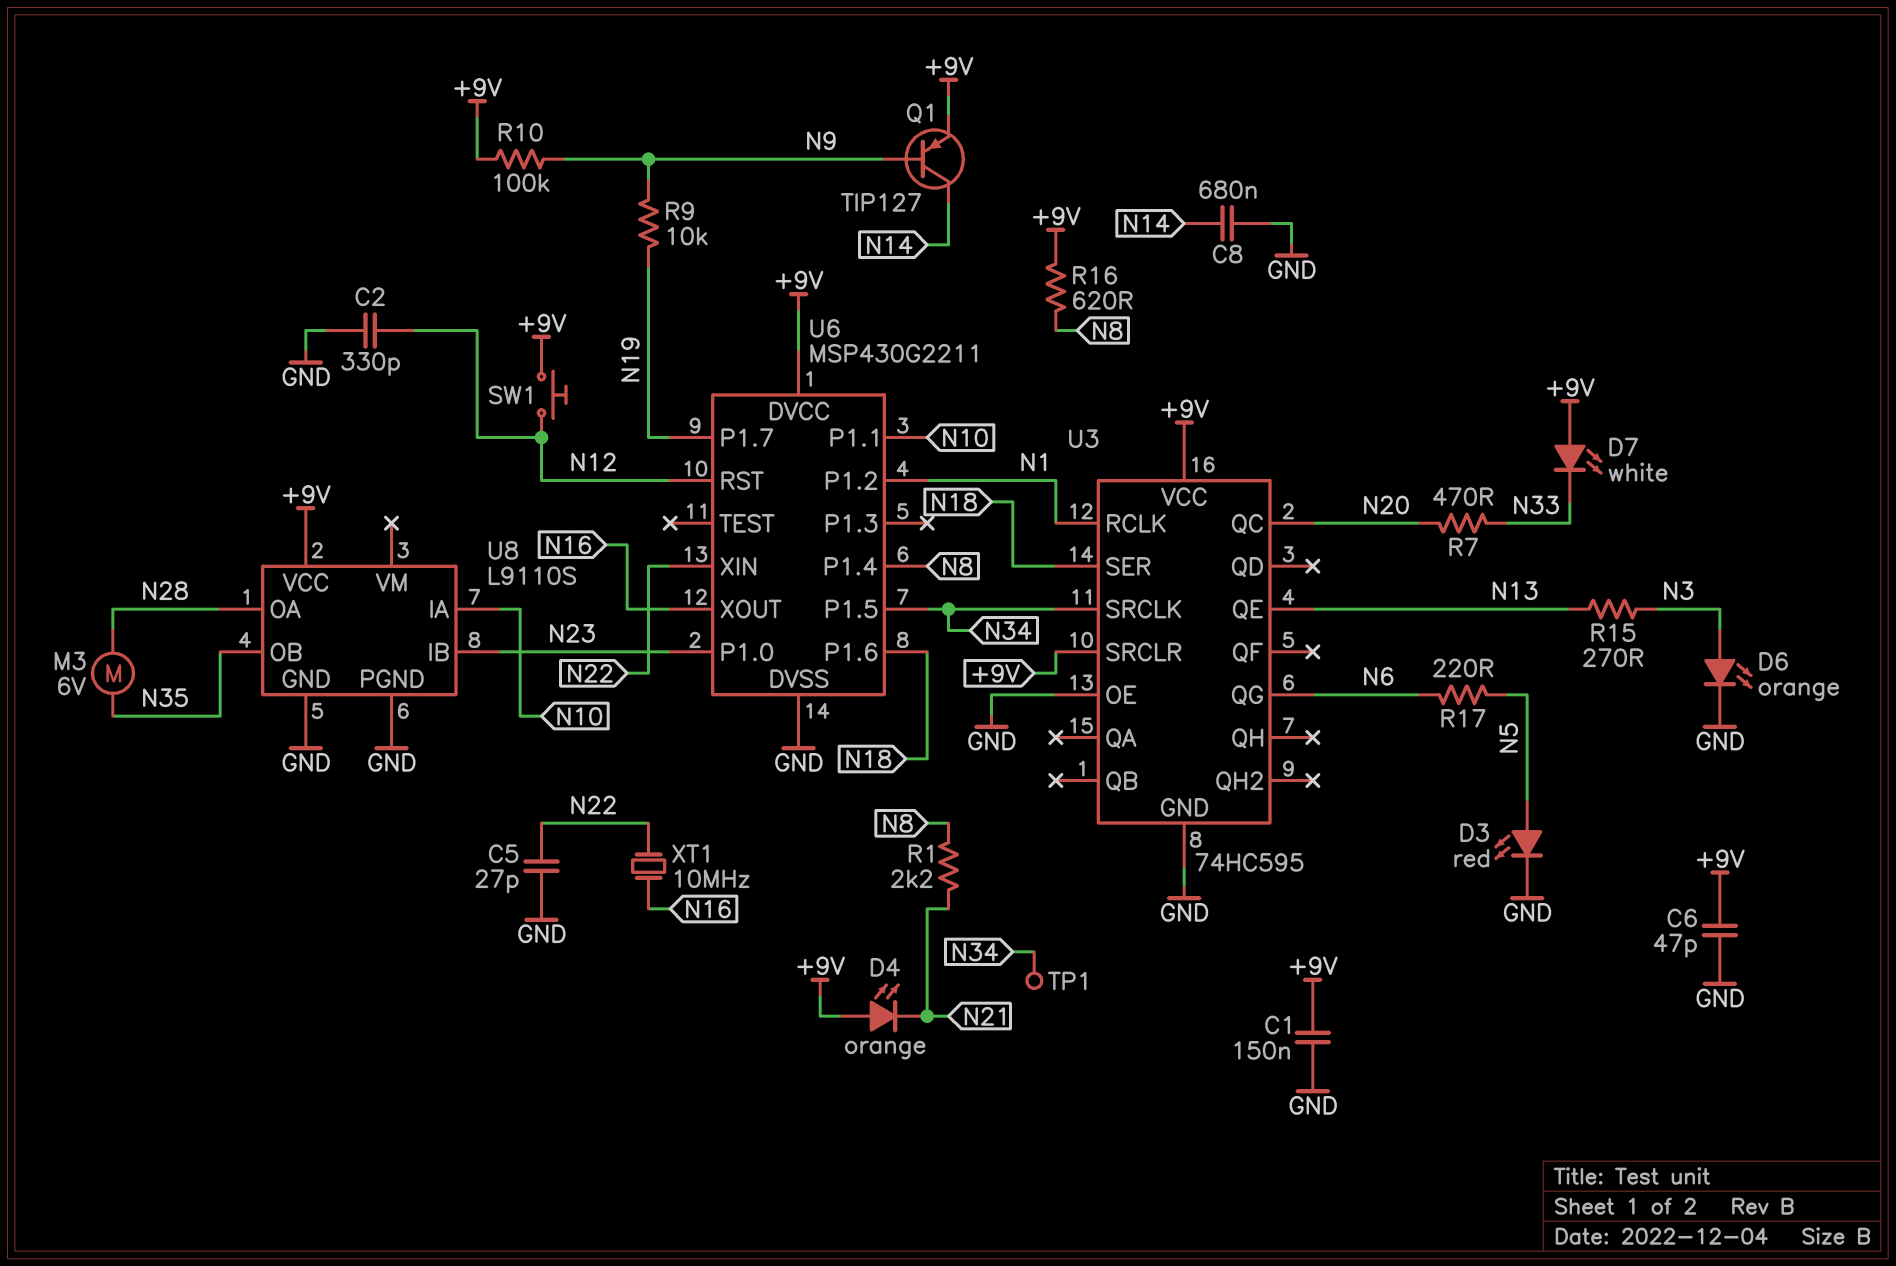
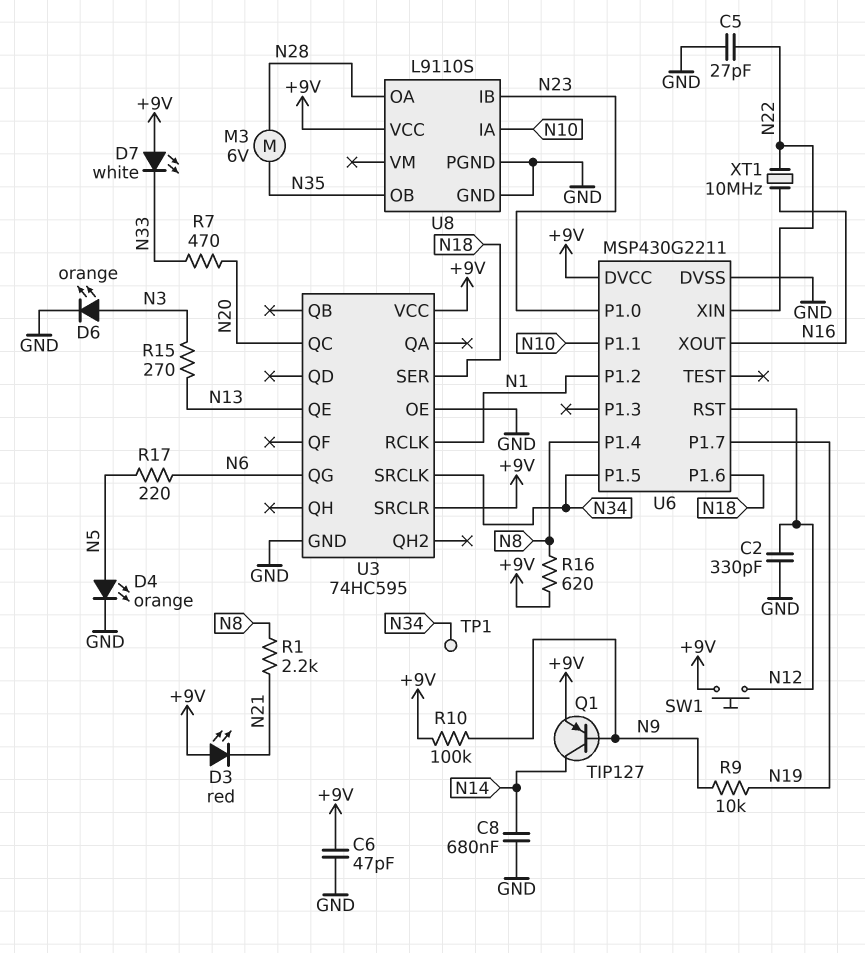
C1: 150nF (+9V, GND) -> none
D3: LED red (A N5, K GND) -> LED red (A +9V, K N21)
D4: LED orange (A +9V, K N21) -> LED orange (A N5, K GND)

